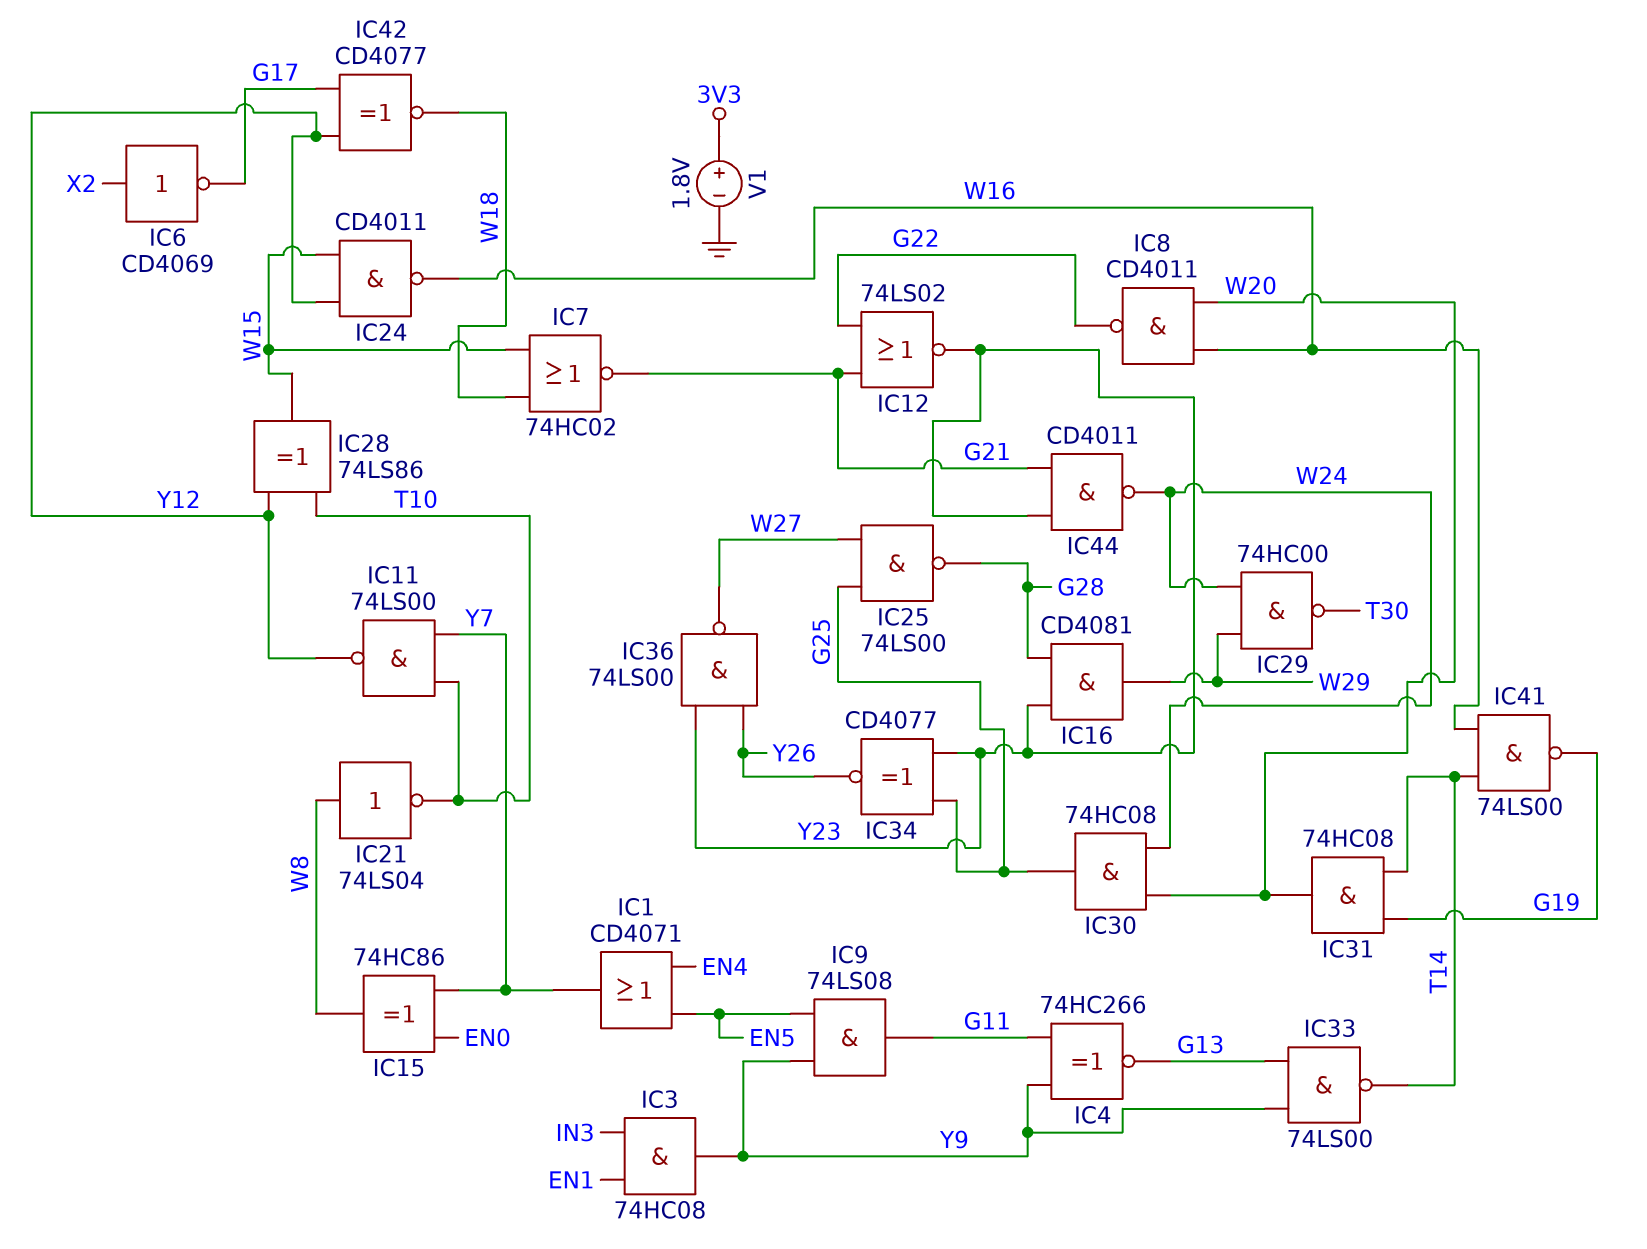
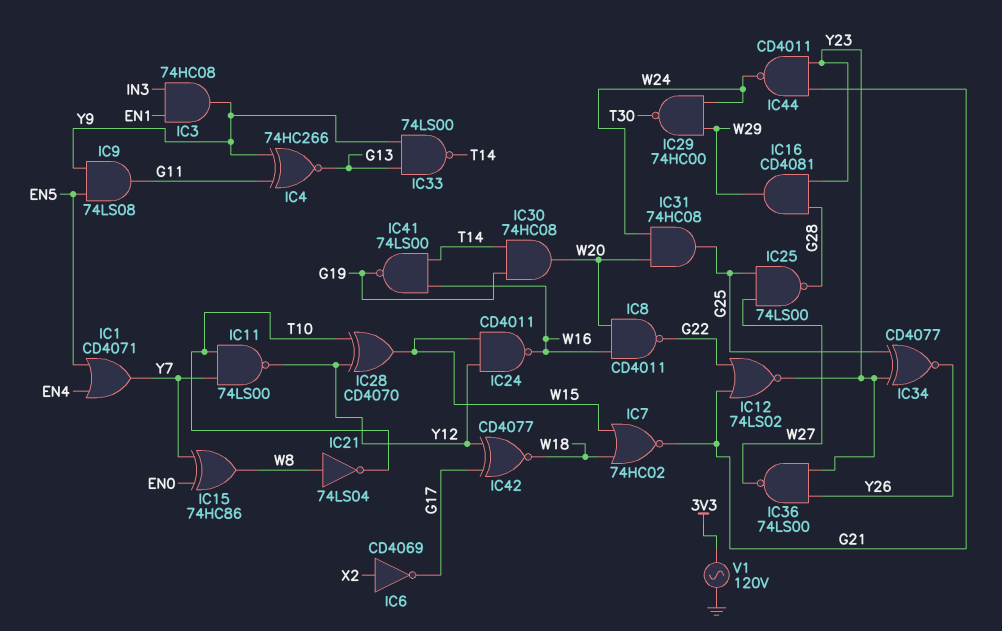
IC28: XOR 74LS86 (in T10, in Y12, out W15) -> XOR CD4070 (in T10, in Y12, out W15)
IC30: AND 74HC08 (in W20, in W24, out G25) -> AND 74HC08 (in G19, in T14, out W20)
IC31: AND 74HC08 (in G19, in T14, out W20) -> AND 74HC08 (in W20, in W24, out G25)
V1: 1.8V (plus 3V3, minus GND) -> AC 120V (3V3, GND)

